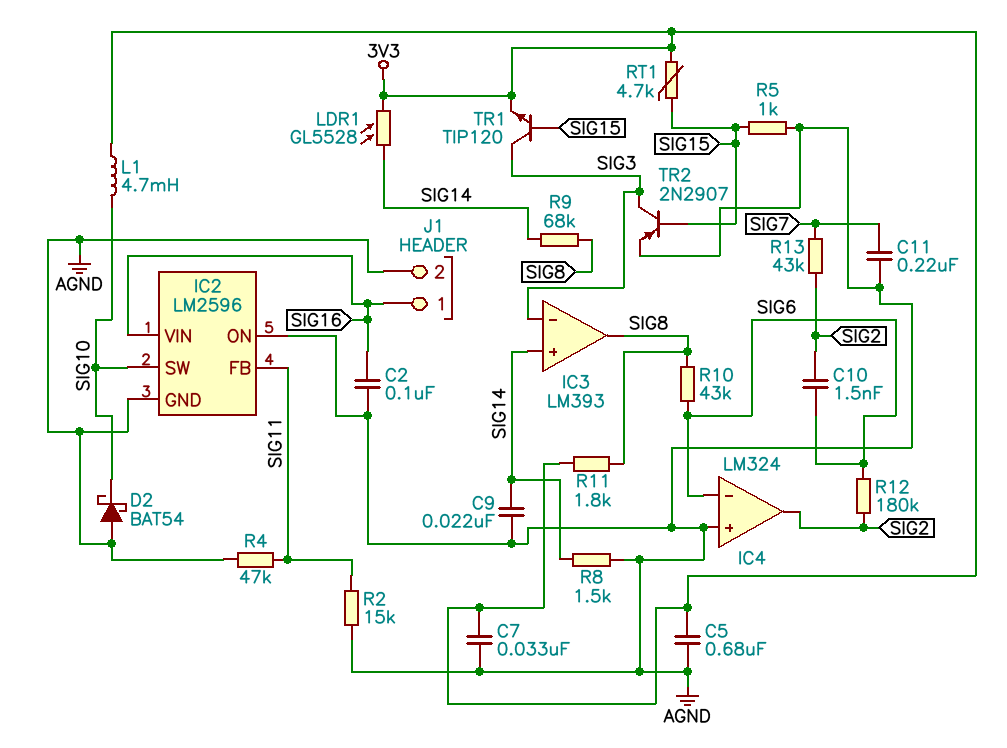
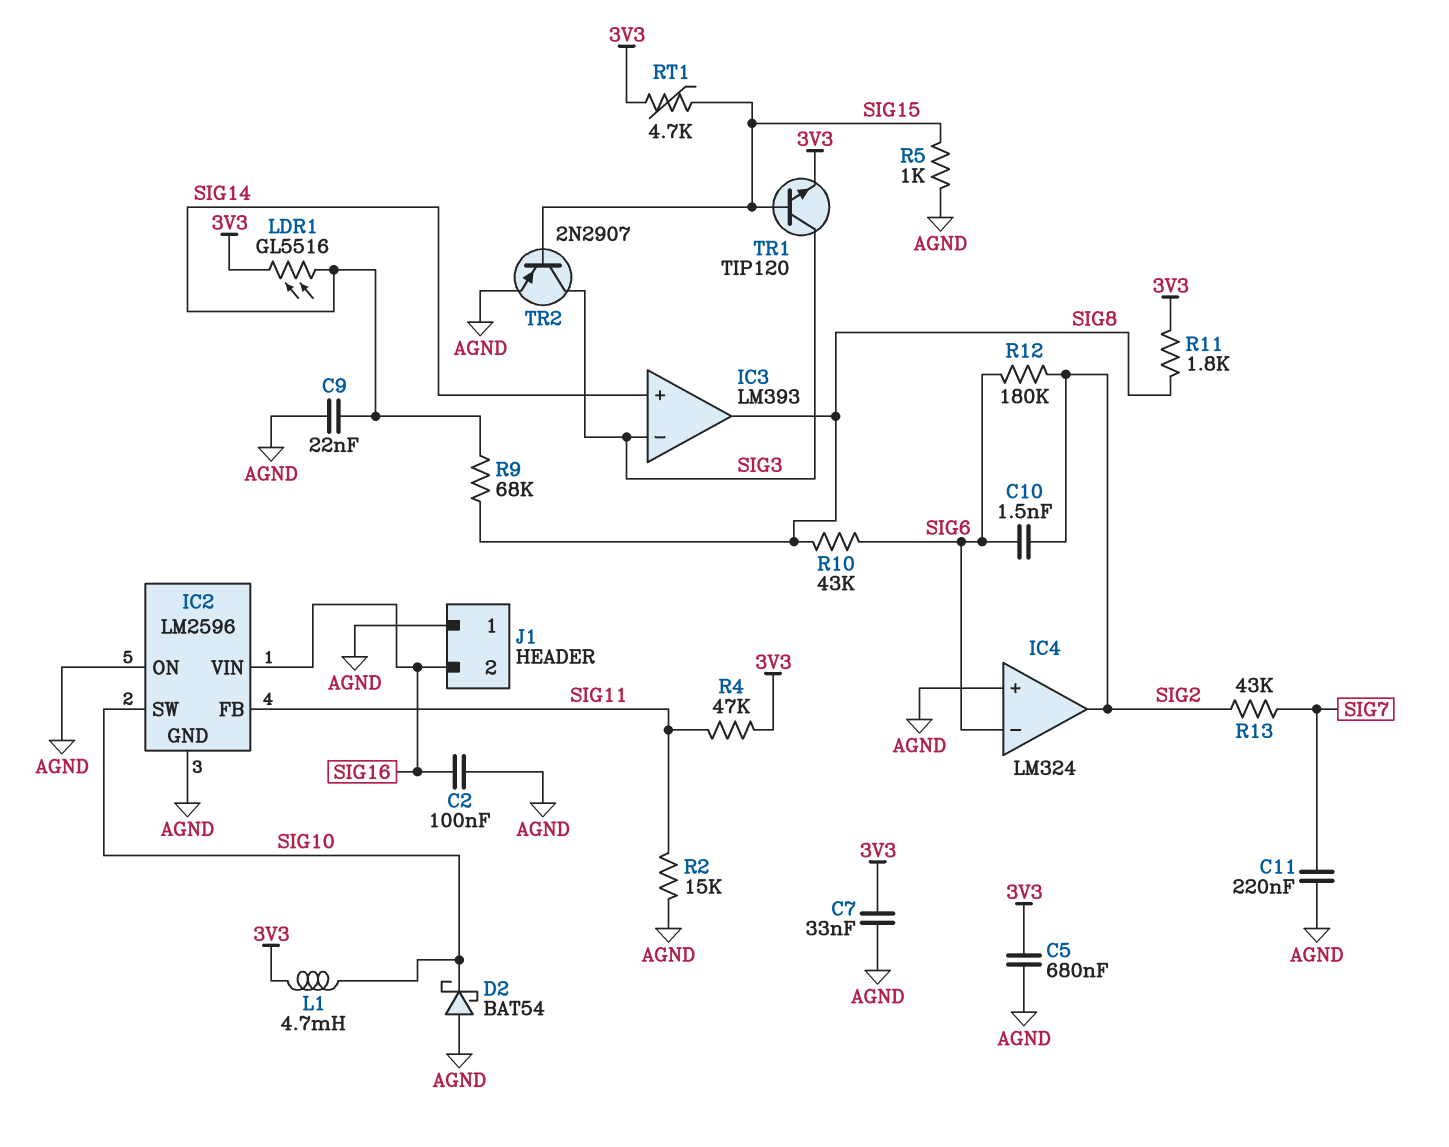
J1 pin 1: SIG16 -> AGND
J1 pin 2: AGND -> SIG16
LDR1: GL5528 (3V3, SIG14) -> GL5516 (3V3, SIG14)
R4: 47k (AGND, SIG11) -> 47k (3V3, SIG11)
R8: 1.5k (AGND, SIG14) -> none

